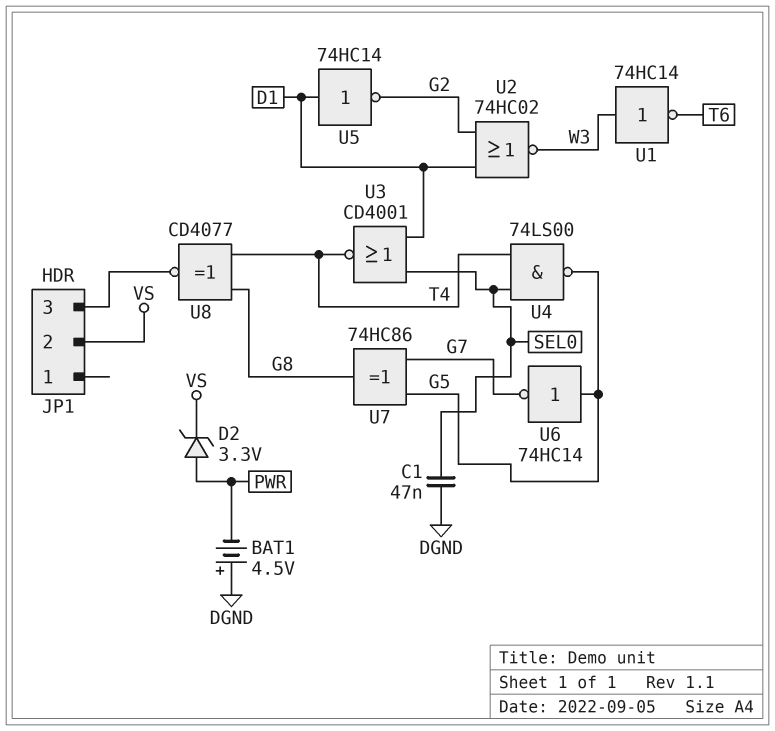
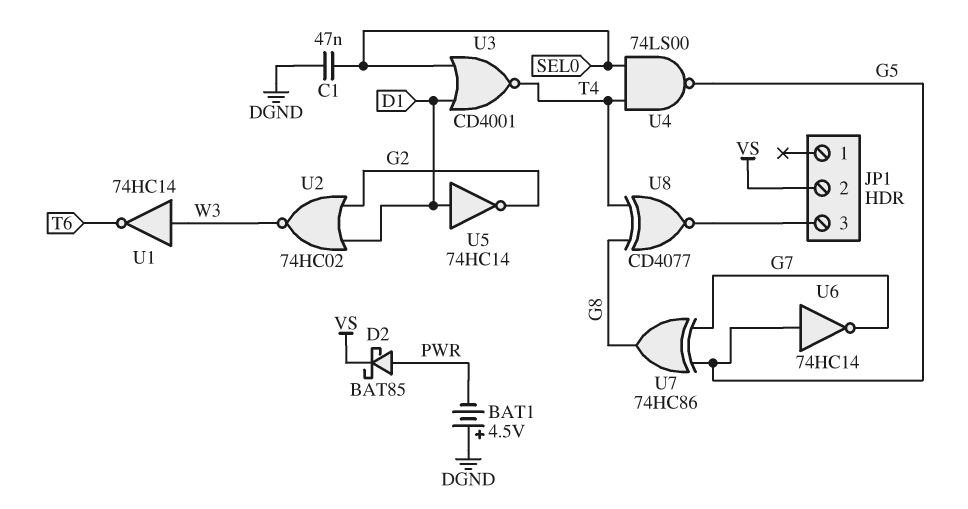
D2: zener 3.3V (A PWR, K VS) -> schottky BAT85 (A PWR, K VS)

